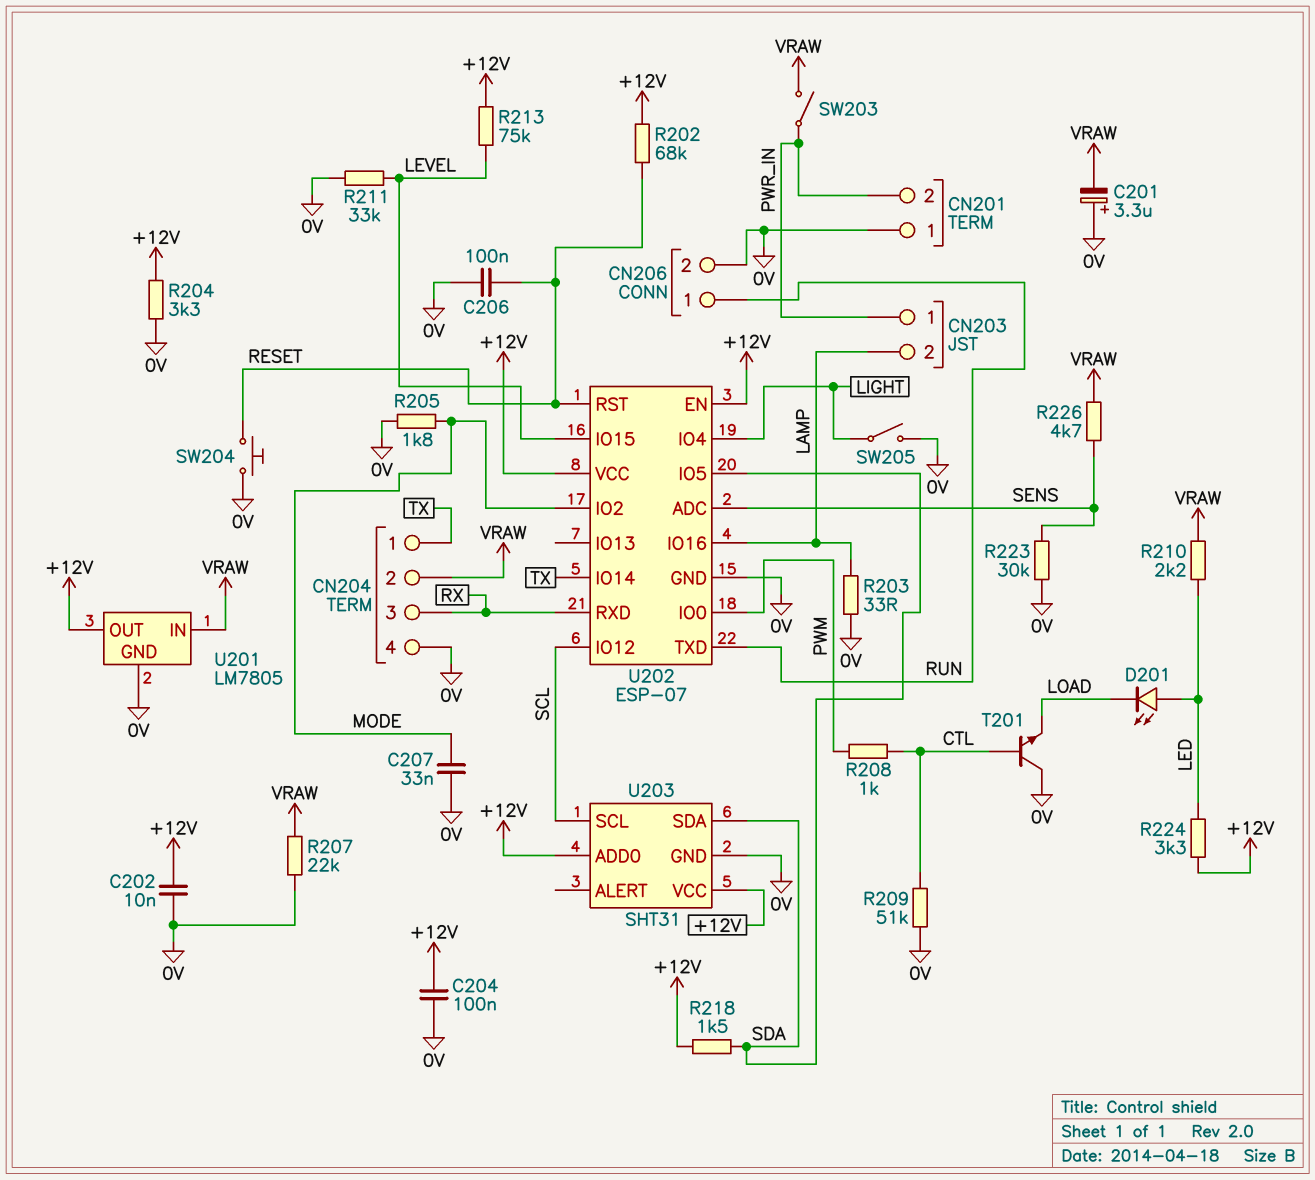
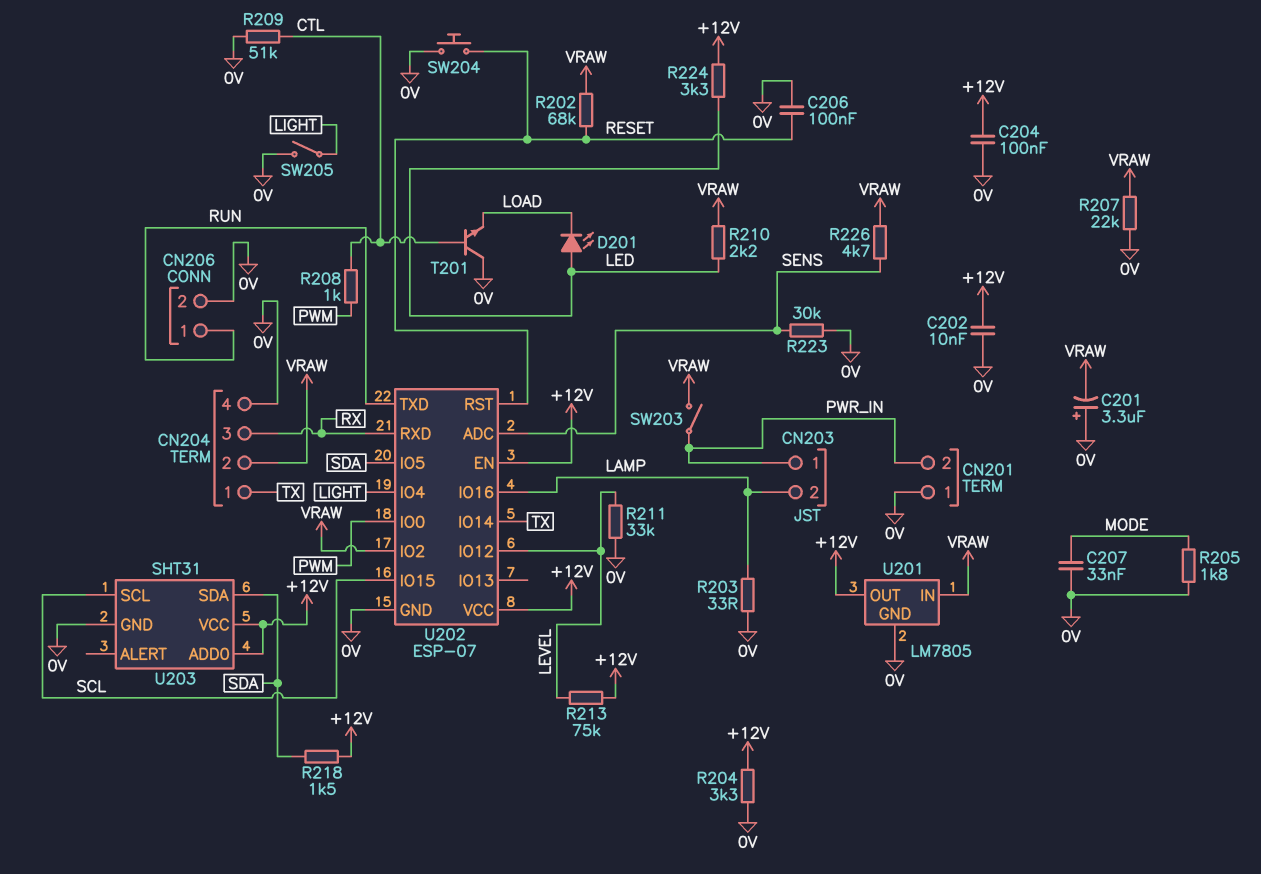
R202: 68k (+12V, RESET) -> 68k (RESET, VRAW)
U202 pin IO2: MODE -> VRAW
U202 pin IO12: SCL -> LEVEL
U202 pin IO15: LEVEL -> SCL

